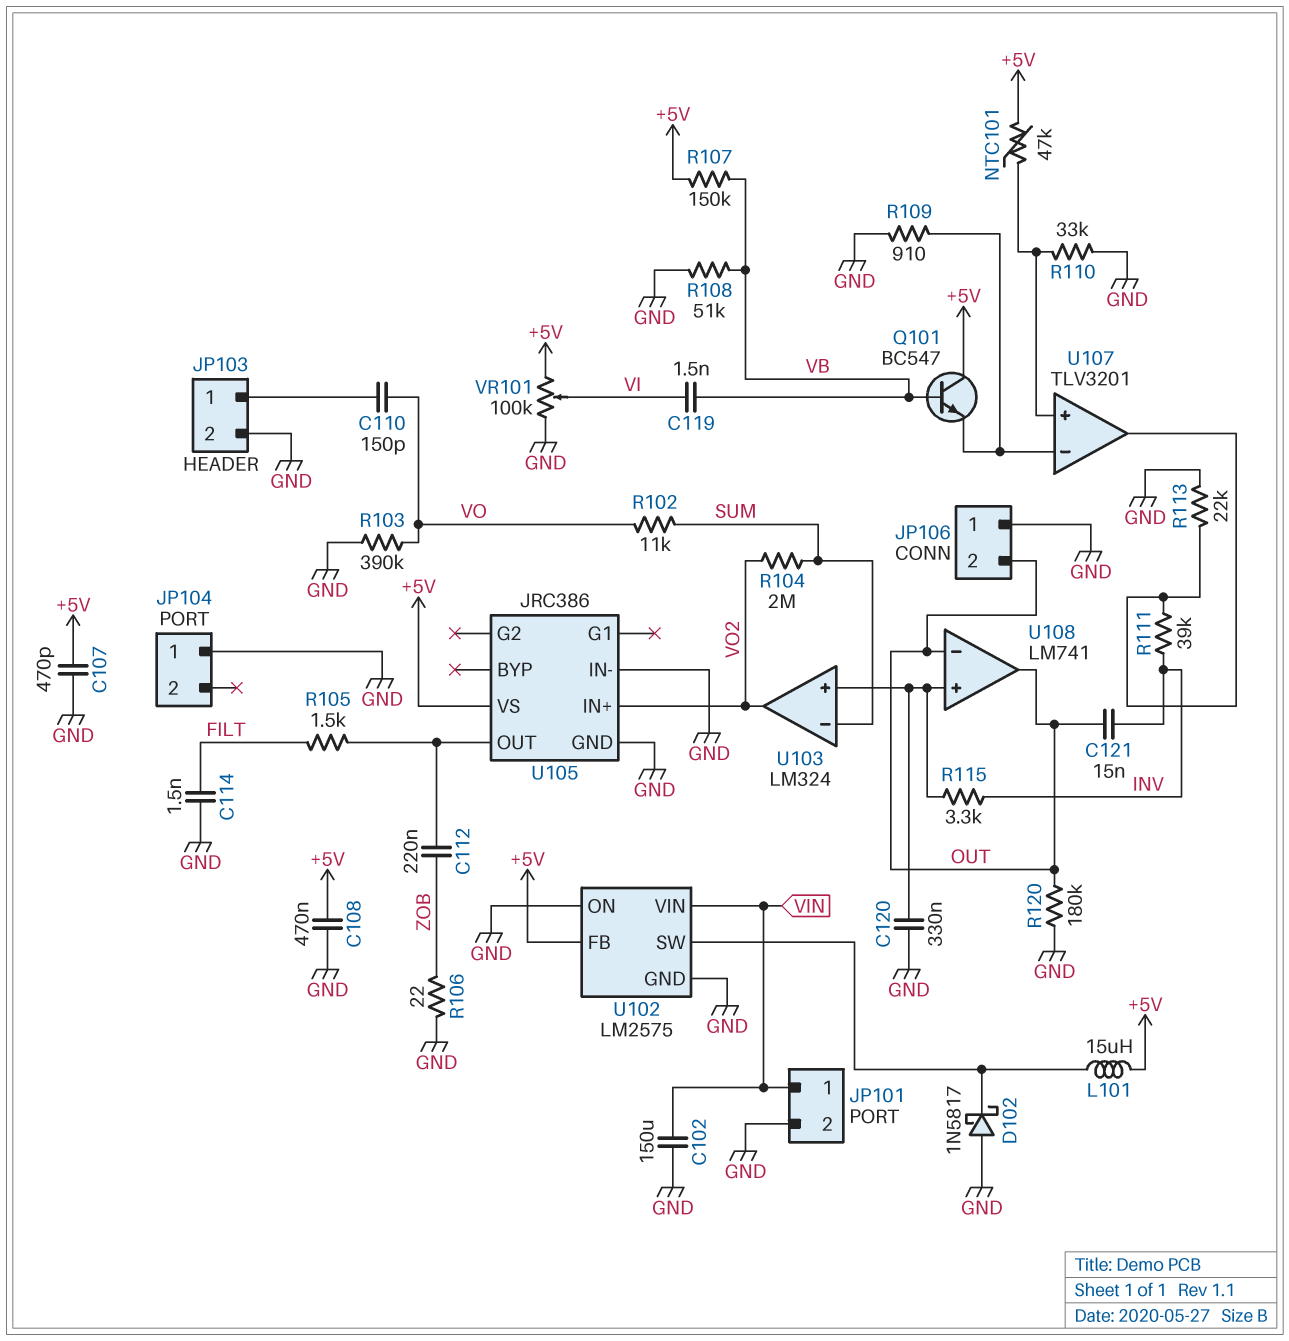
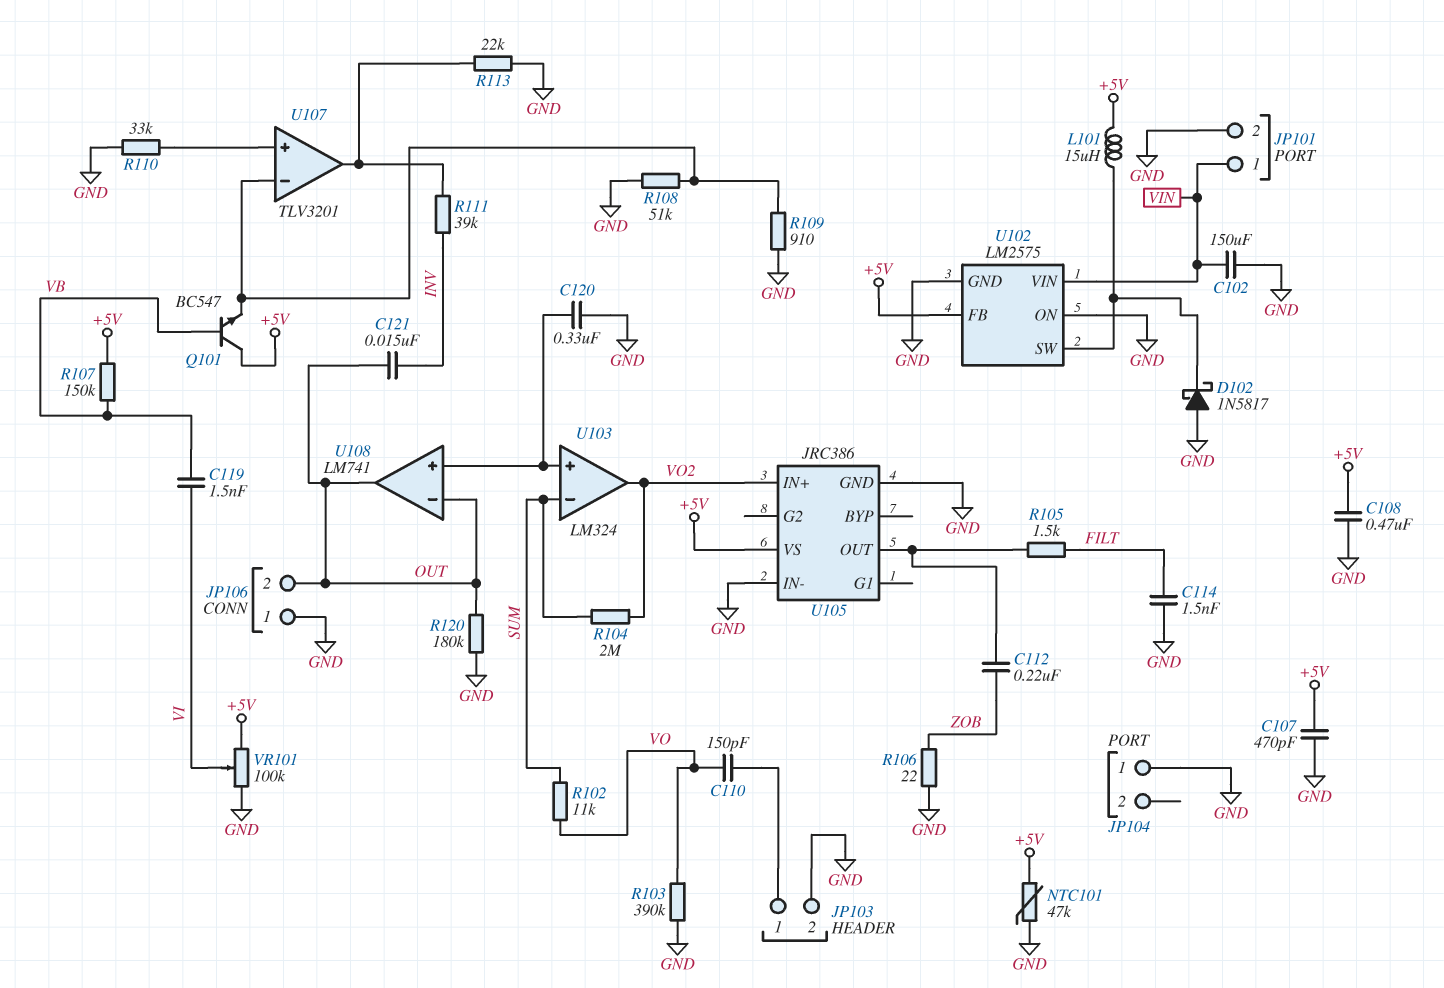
NTC101: 47k (+5V, U107/in+) -> 47k (+5V, GND)
R108: 51k (GND, VB) -> 51k (GND, U107/in-)
R115: 3.3k (INV, U103/in+) -> none

